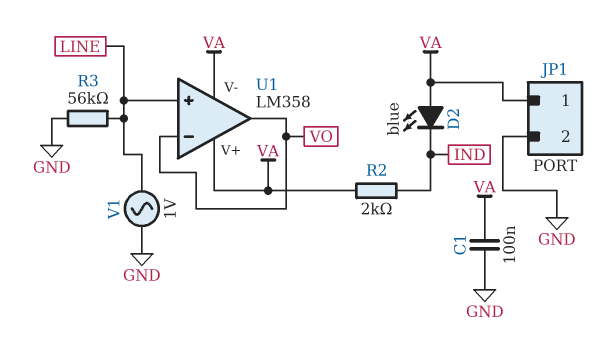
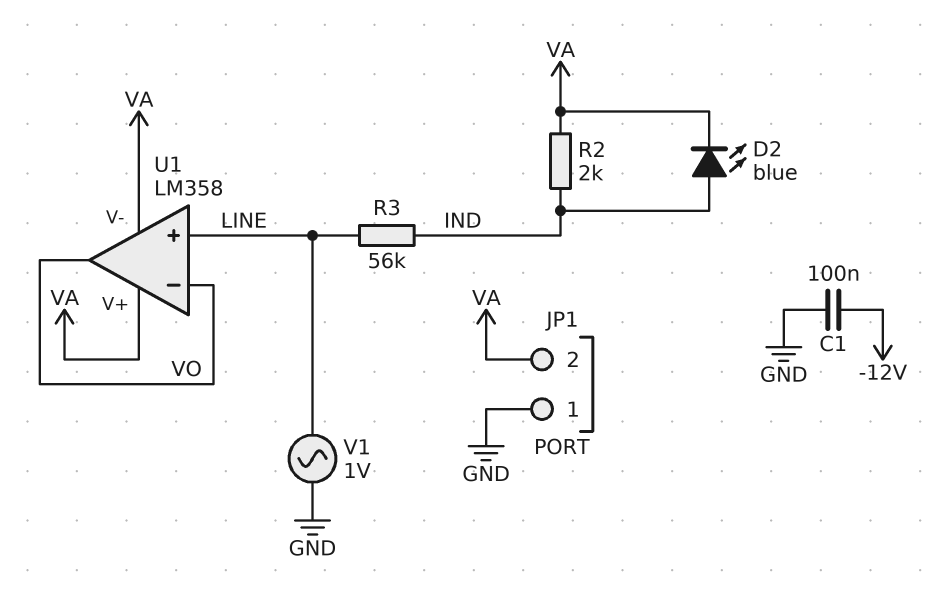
C1: 100nF (GND, VA) -> 100nF (-12V, GND)
D2: LED blue (A VA, K IND) -> LED blue (A IND, K VA)
JP1 pin 1: VA -> GND
JP1 pin 2: GND -> VA
R3: 56k (GND, LINE) -> 56k (IND, LINE)

